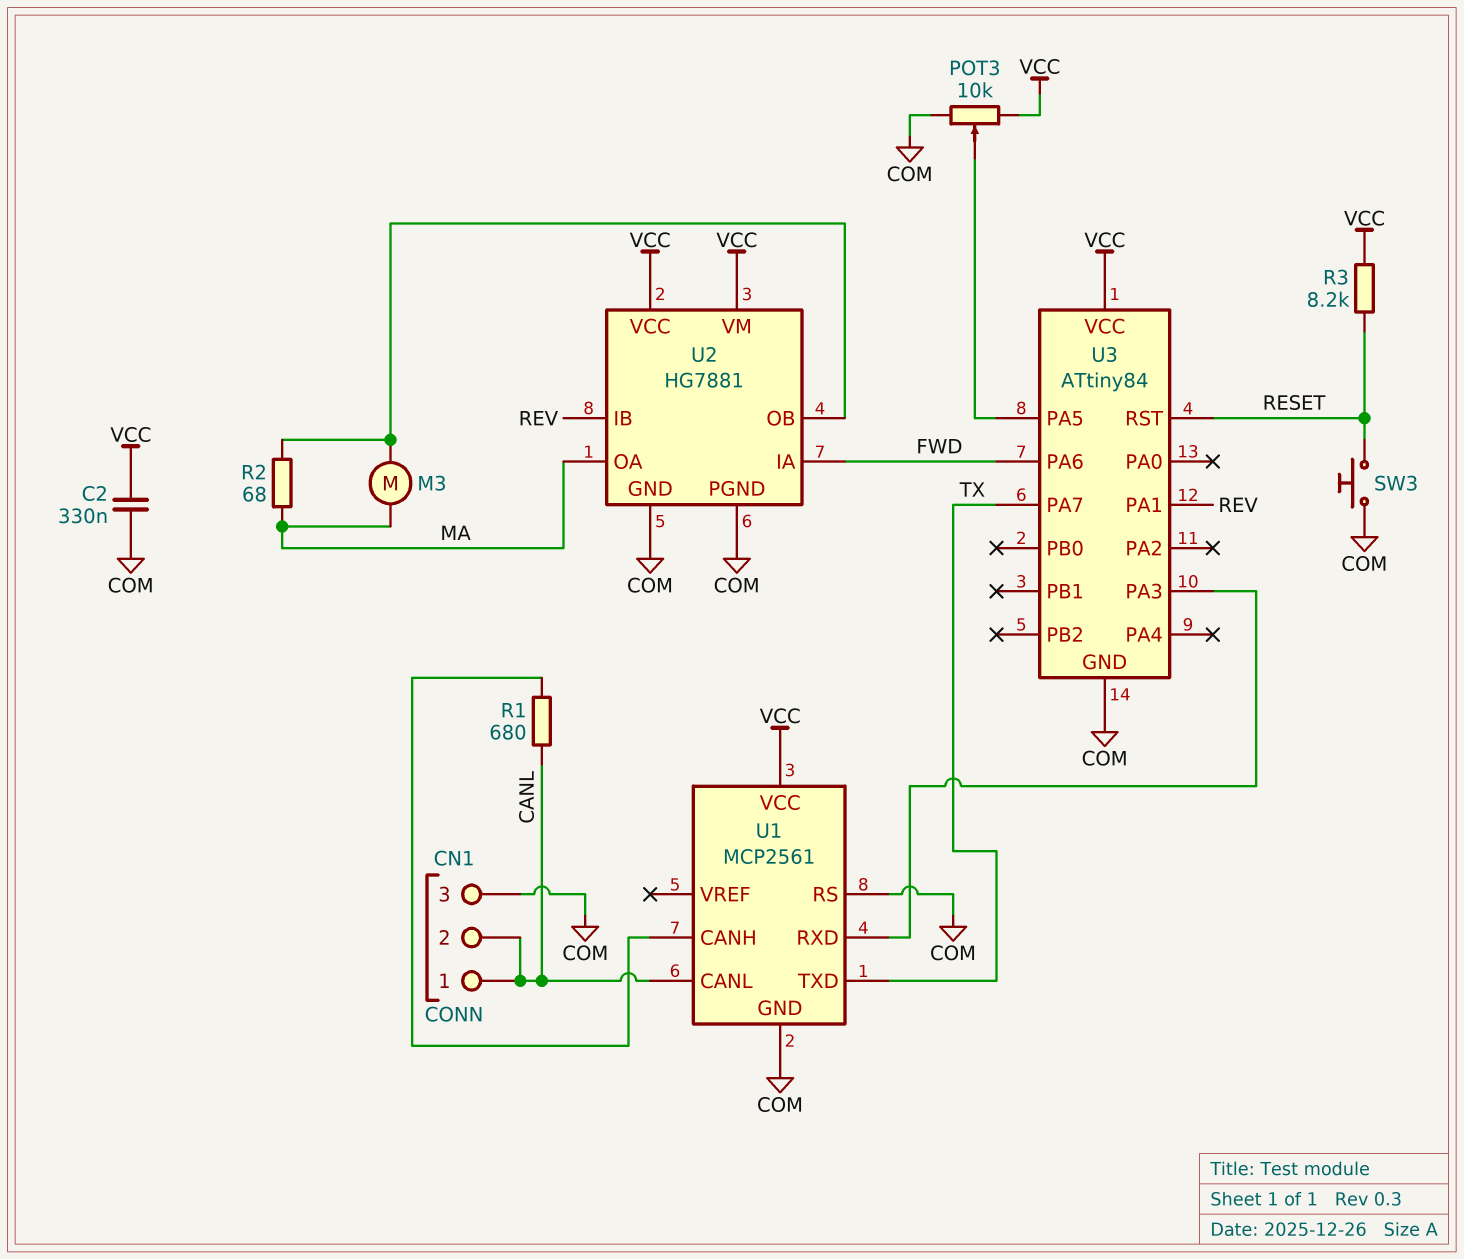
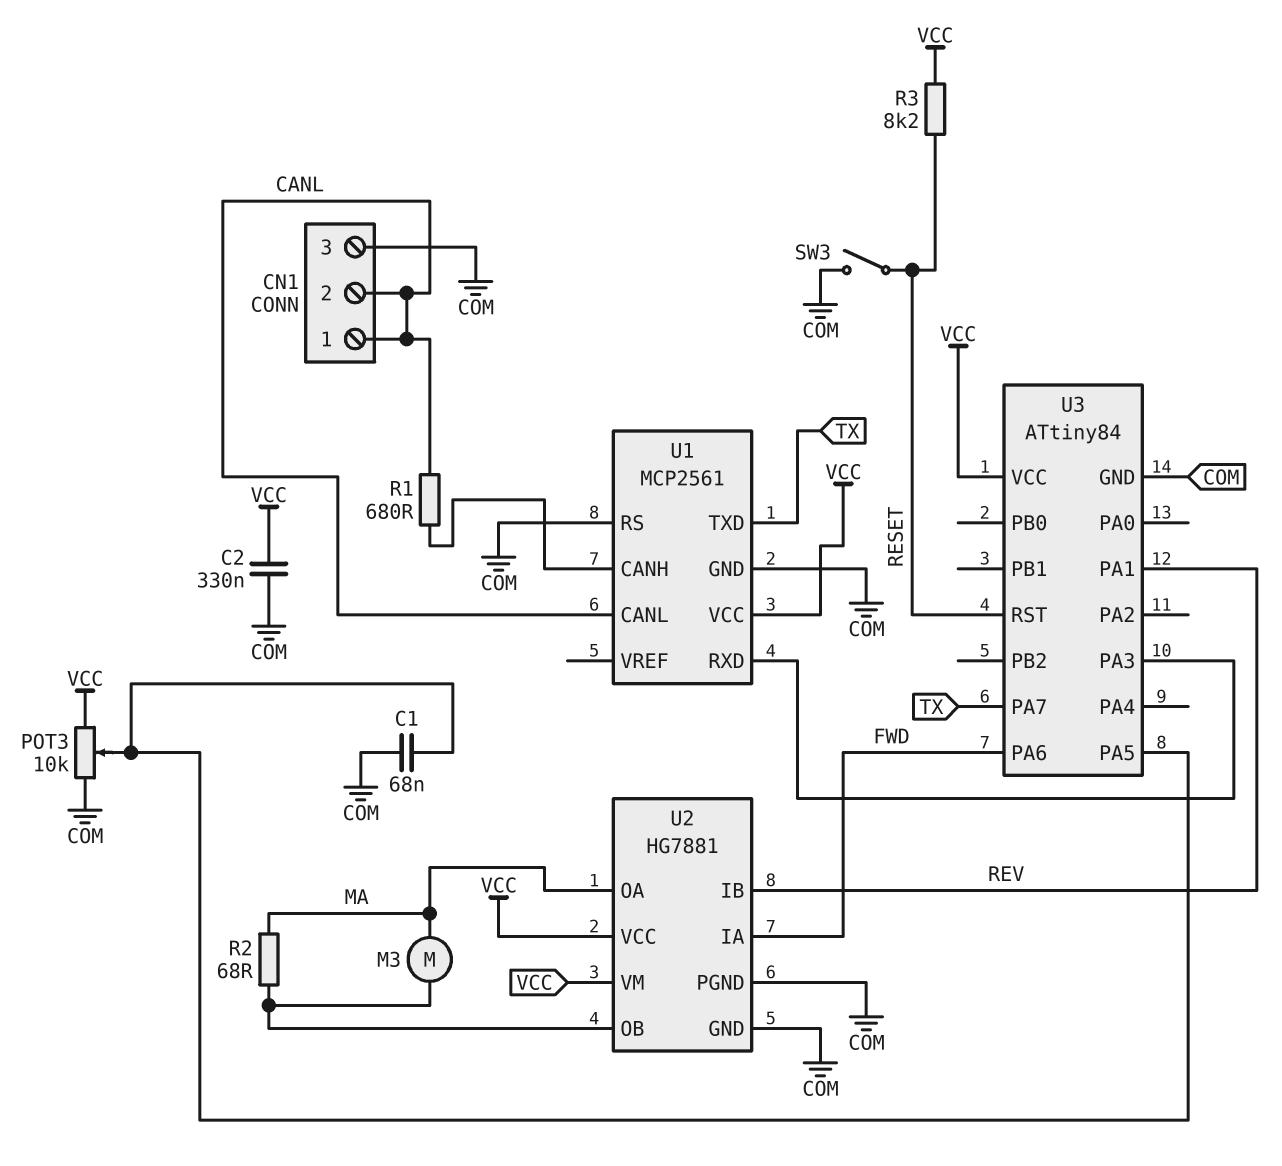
C1: none -> 68nF (COM, U3/PA5)
SW3: button (COM, RESET) -> switch (COM, RESET)

